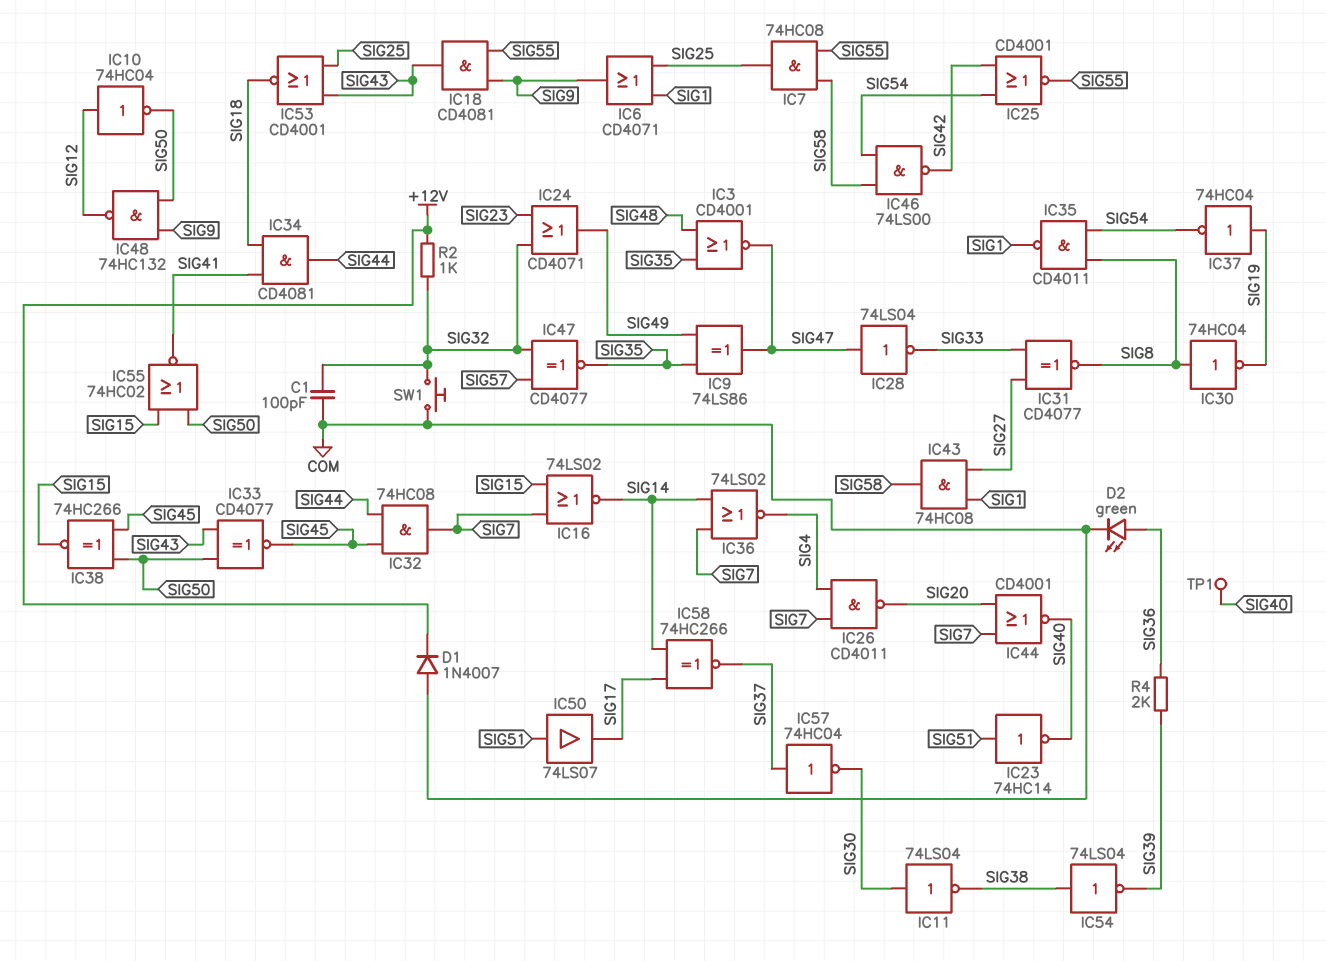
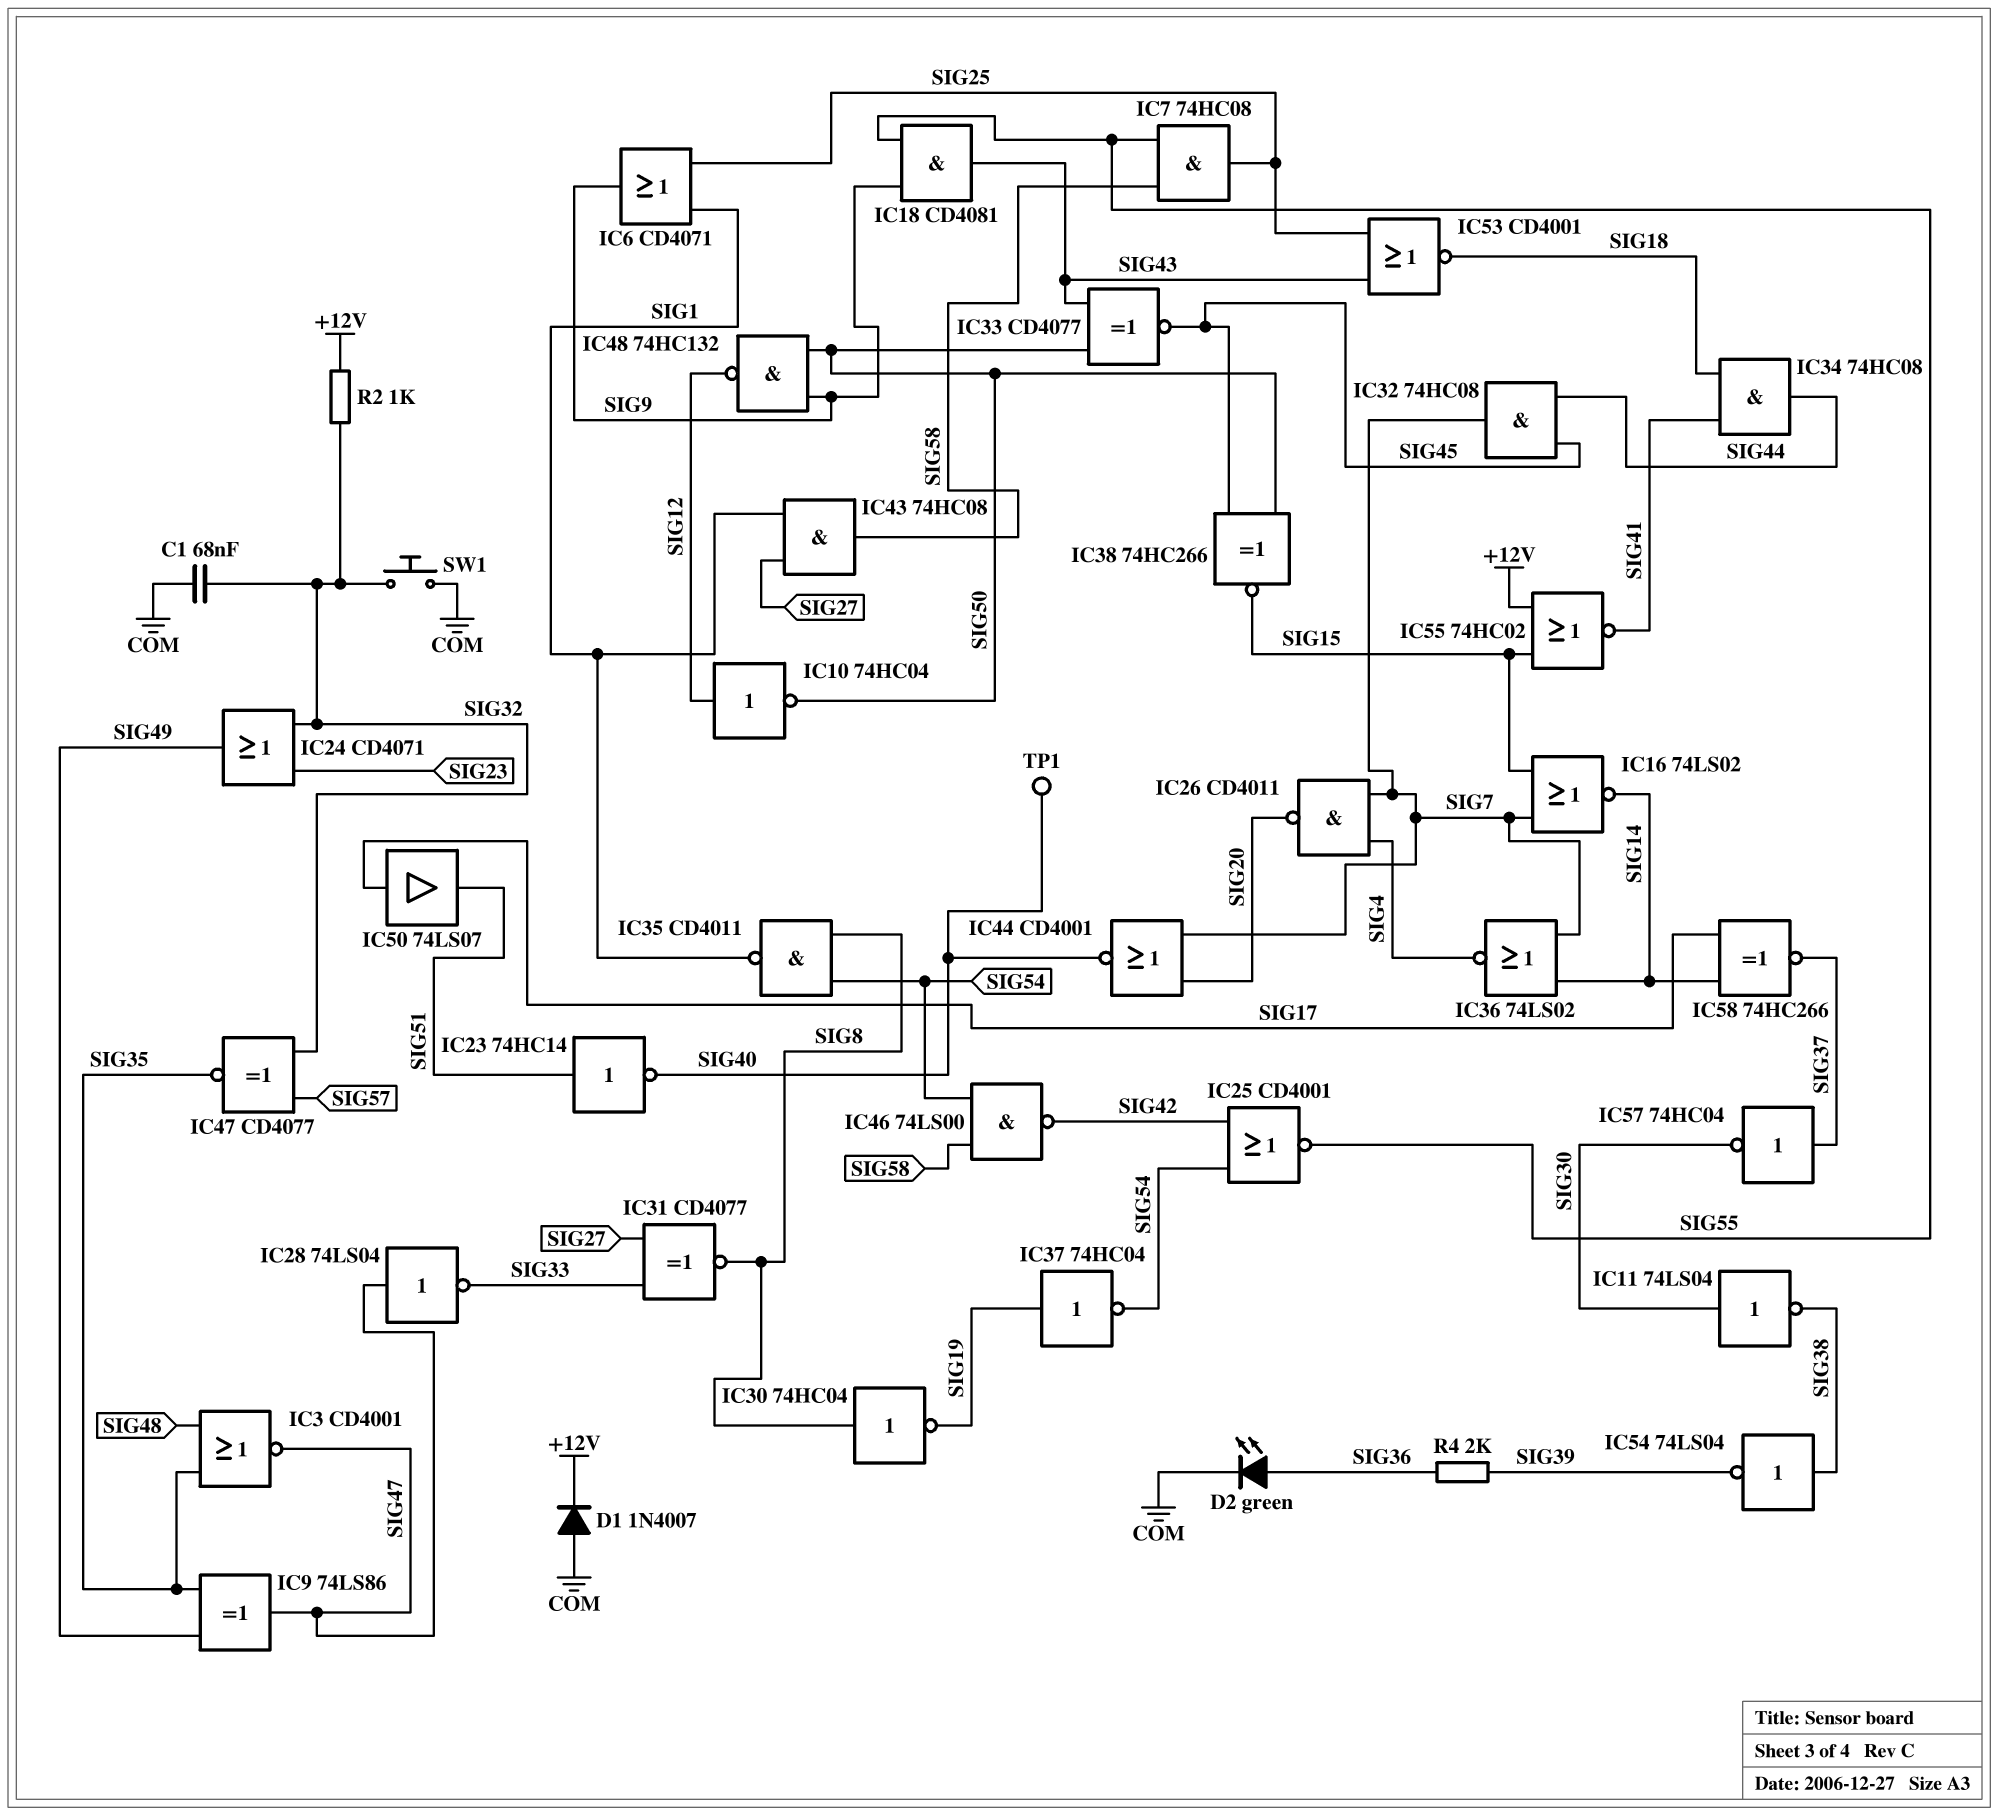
C1: 100pF (COM, SIG32) -> 68nF (COM, SIG32)
IC34: AND CD4081 (in SIG18, in SIG41, out SIG44) -> AND 74HC08 (in SIG18, in SIG41, out SIG44)
IC50: buffer 74LS07 (in SIG51, out SIG17) -> buffer 74LS07 (in SIG17, out SIG51)
IC55: NOR 74HC02 (in SIG15, in SIG50, out SIG41) -> NOR 74HC02 (in +12V, in SIG15, out SIG41)

